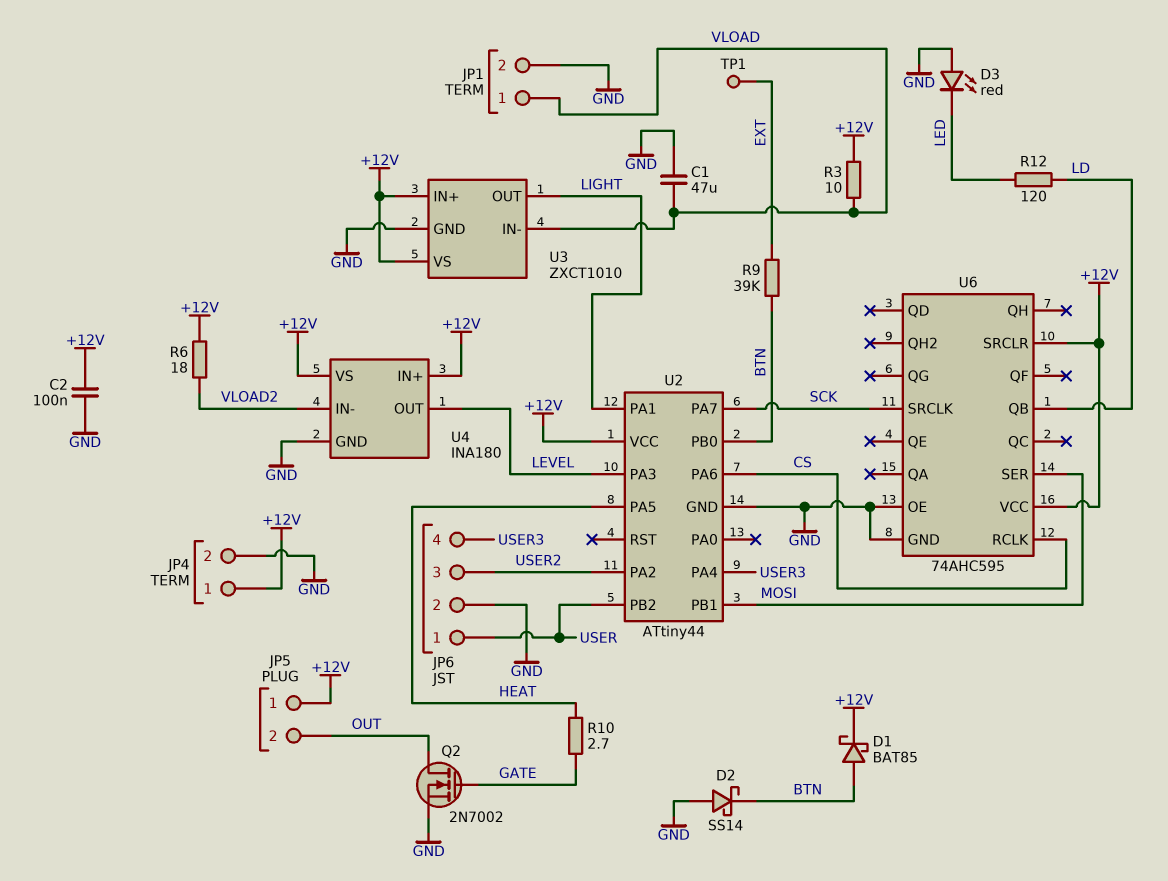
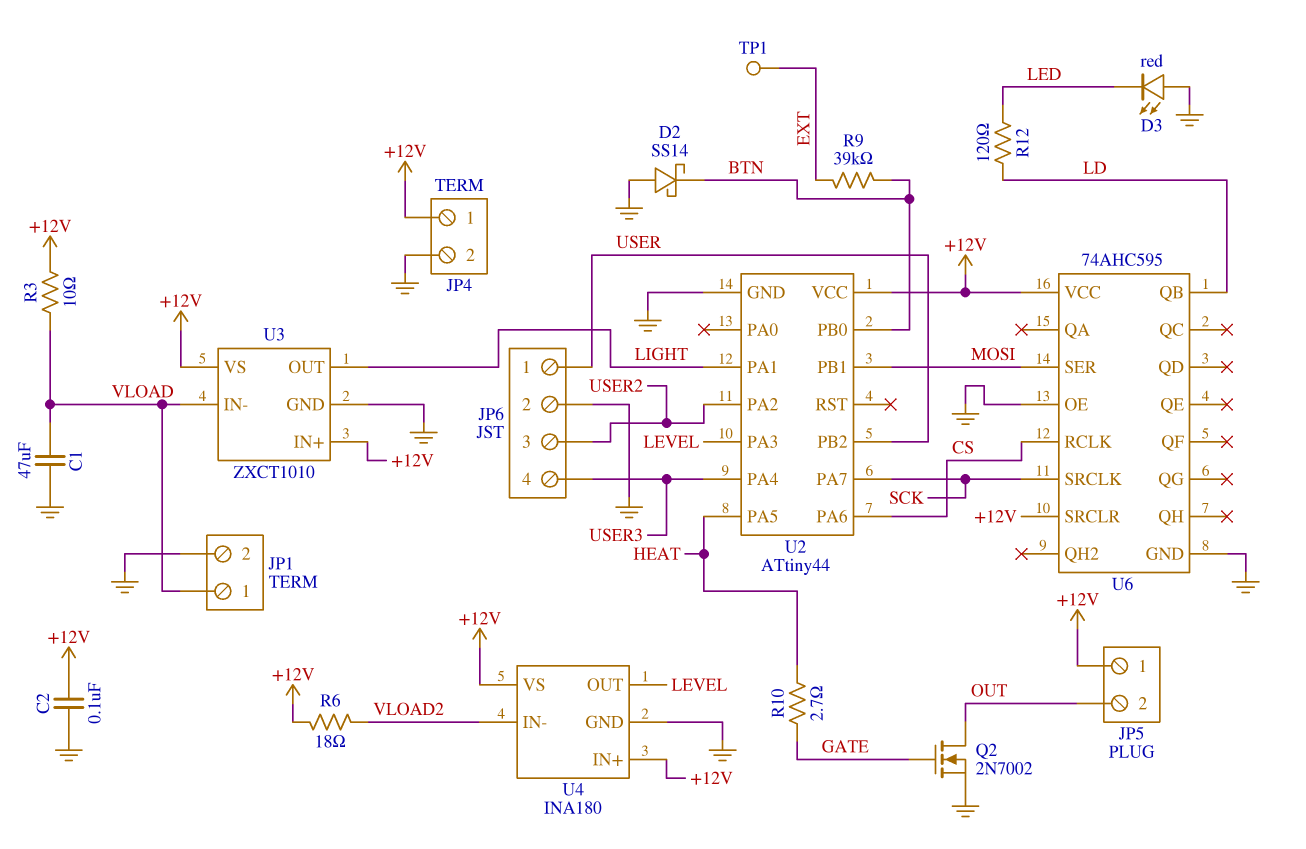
D1: schottky BAT85 (A BTN, K +12V) -> none

